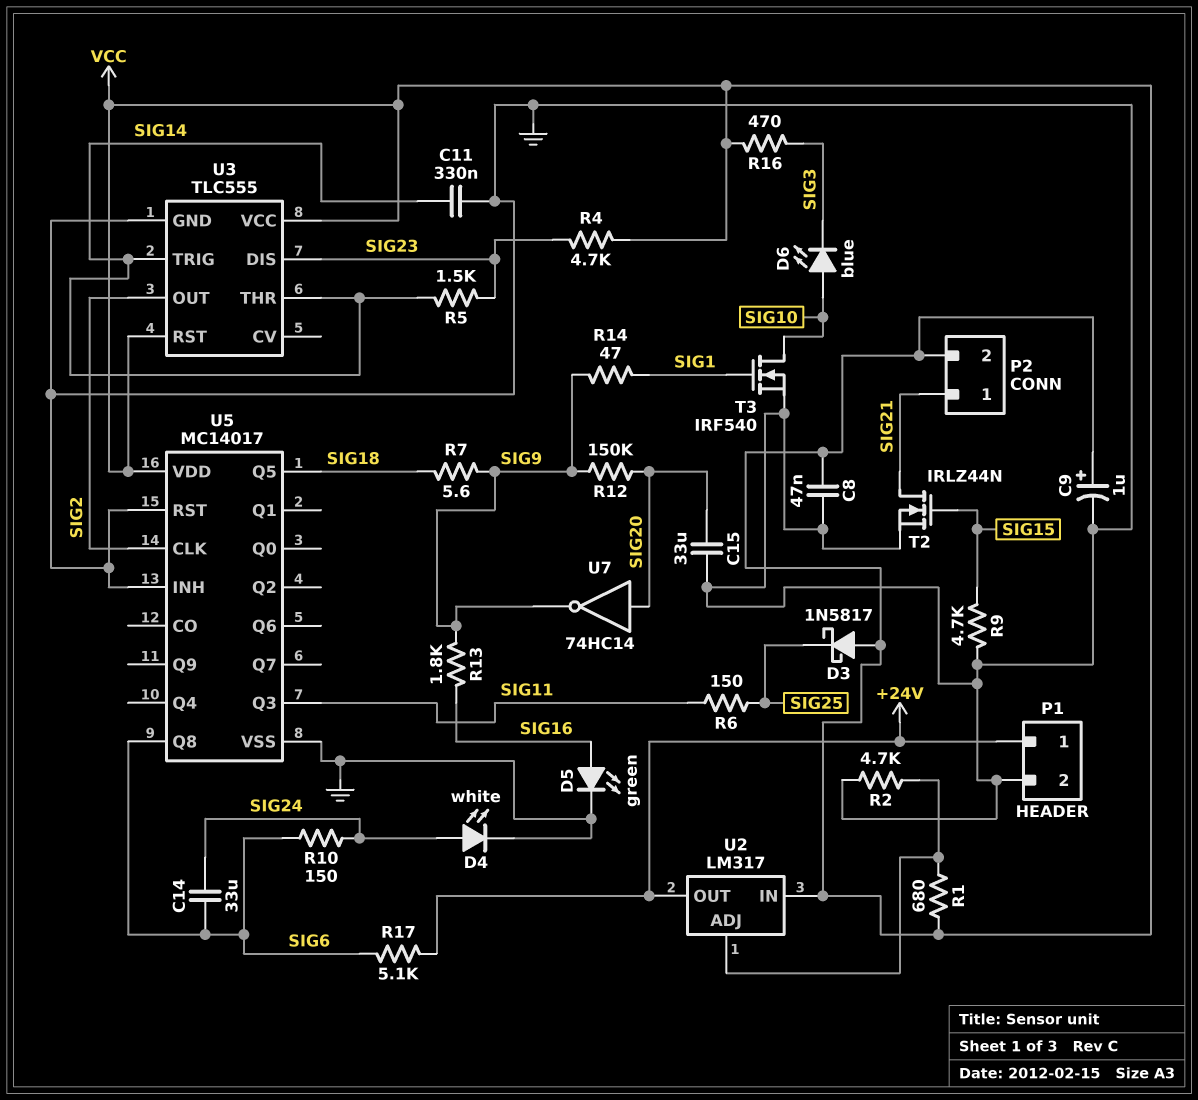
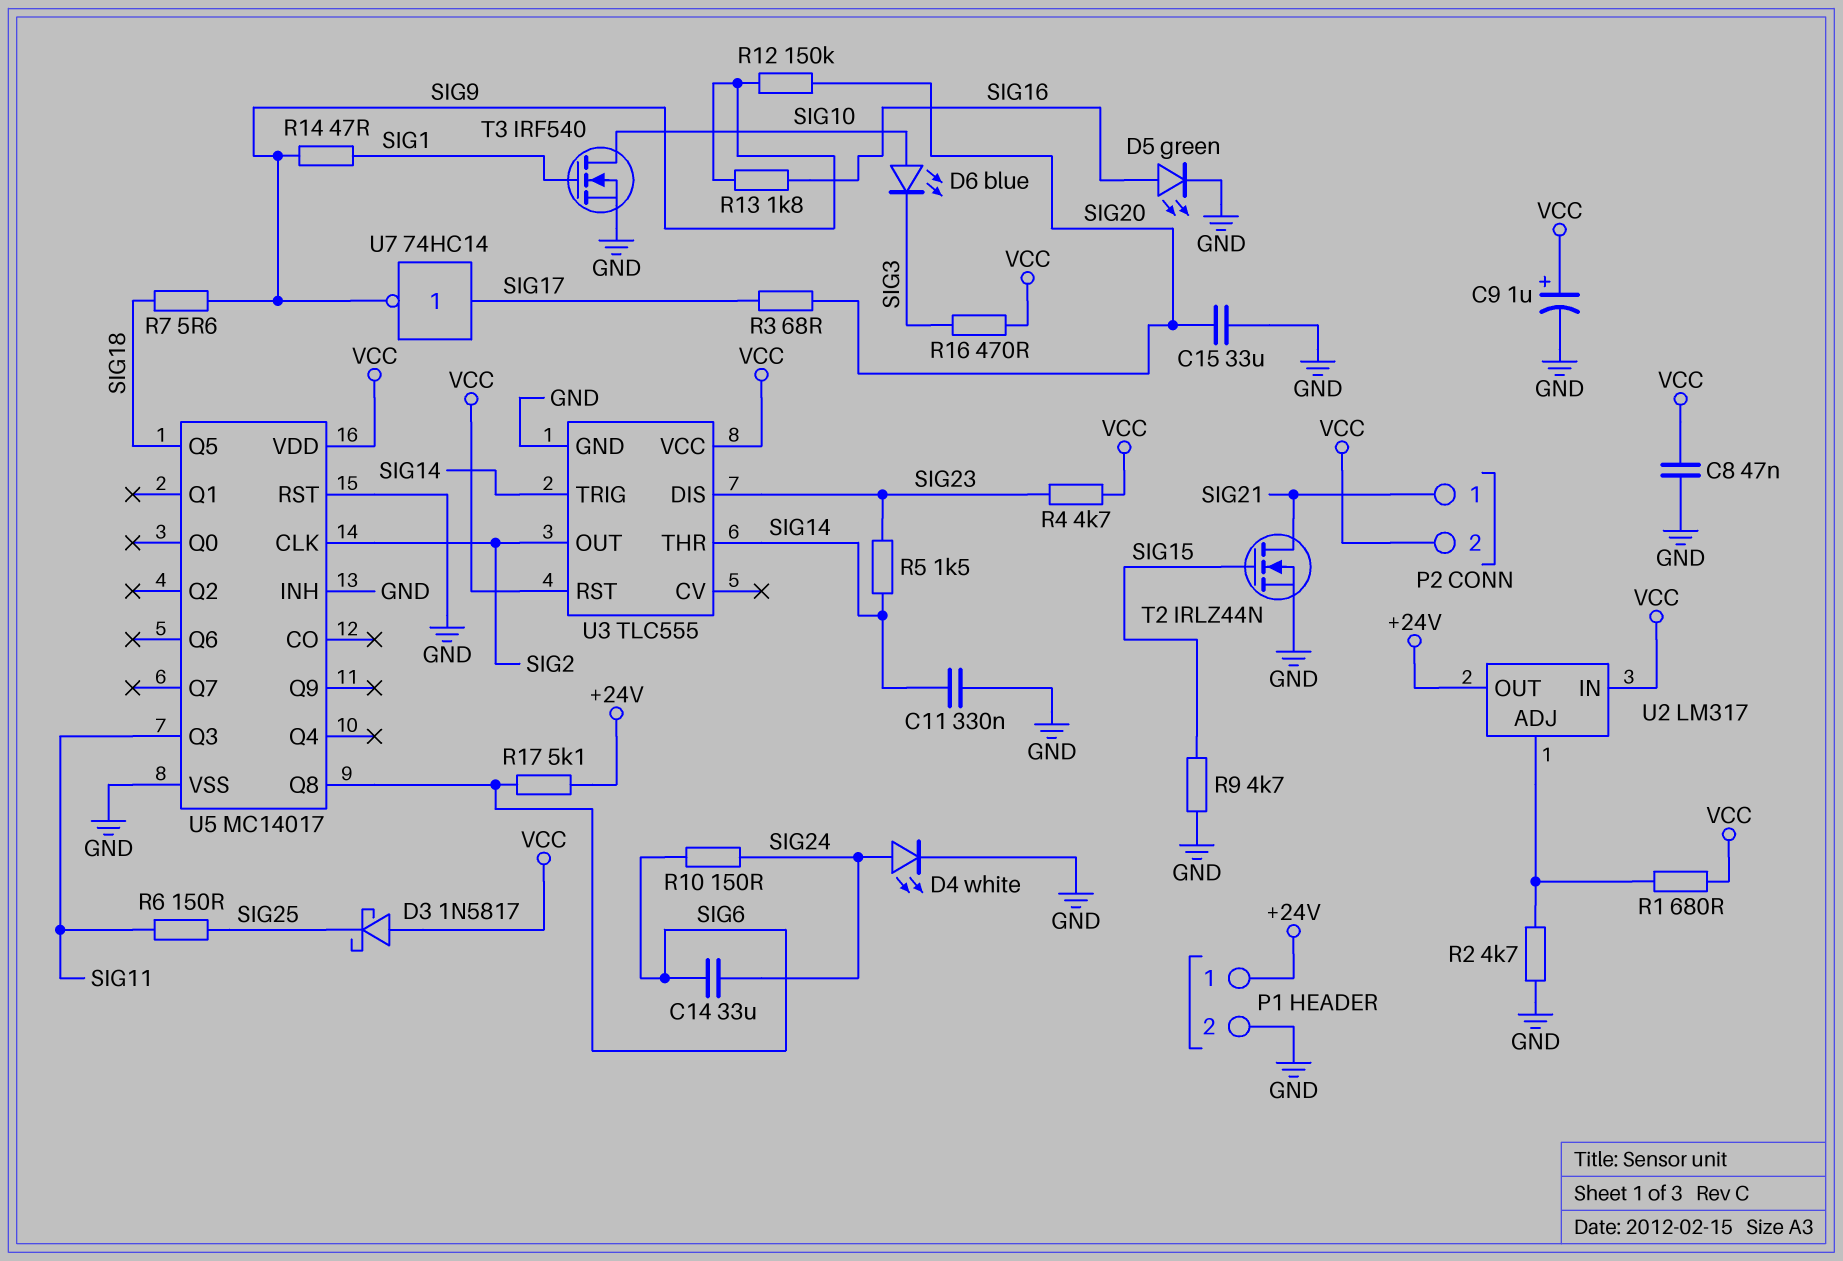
R3: none -> 68 (SIG17, SIG20)
U7: NOT 74HC14 (in SIG20, out SIG9) -> NOT 74HC14 (in SIG17, out SIG9)

